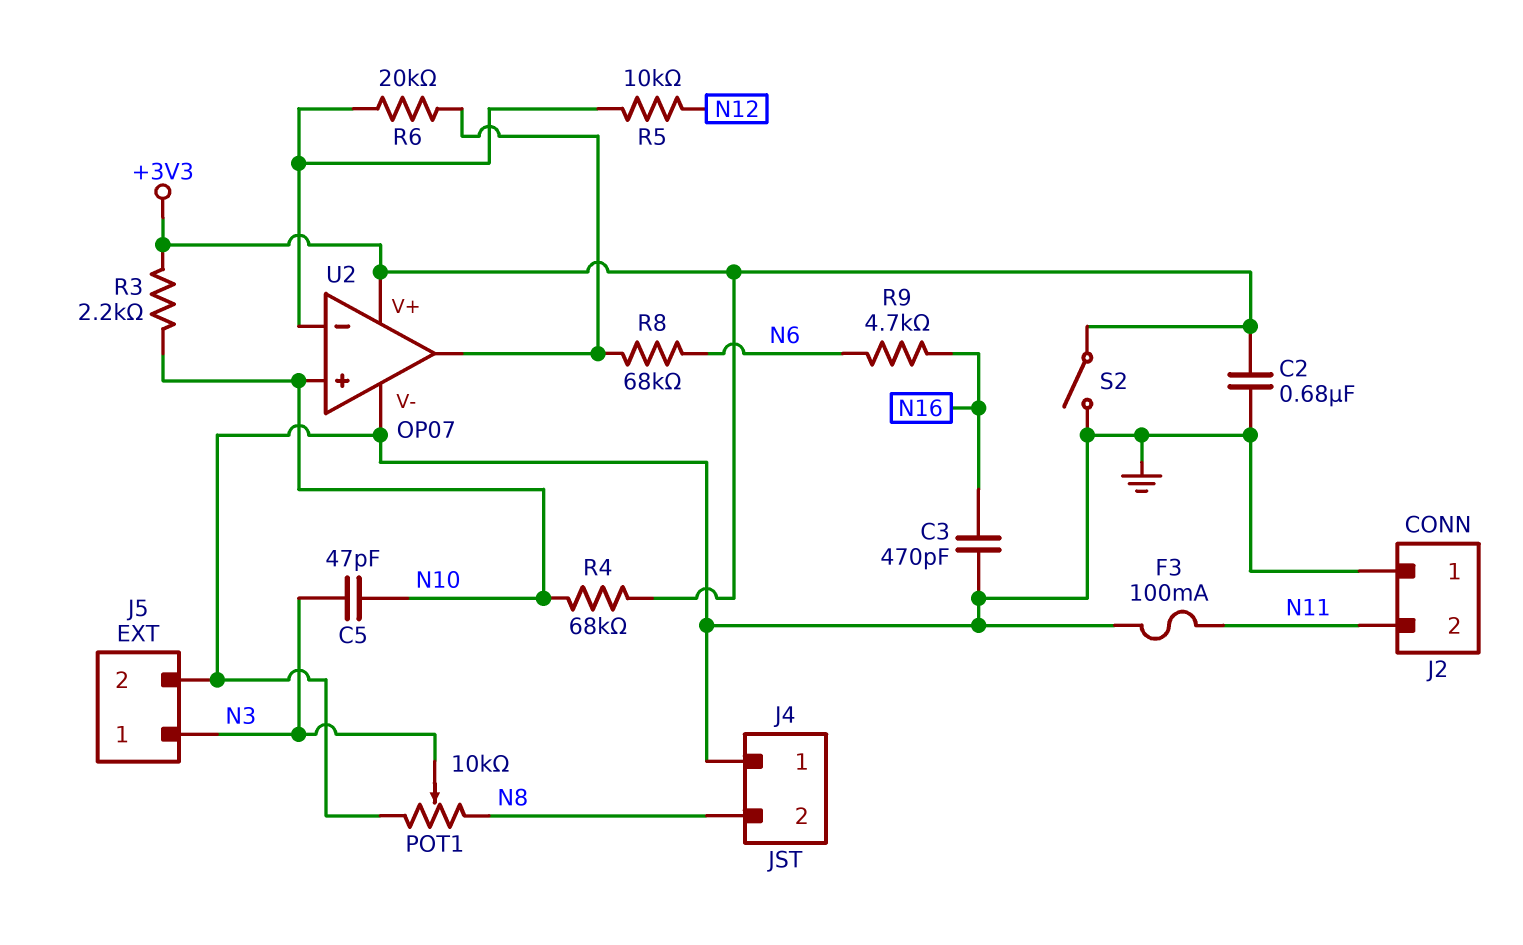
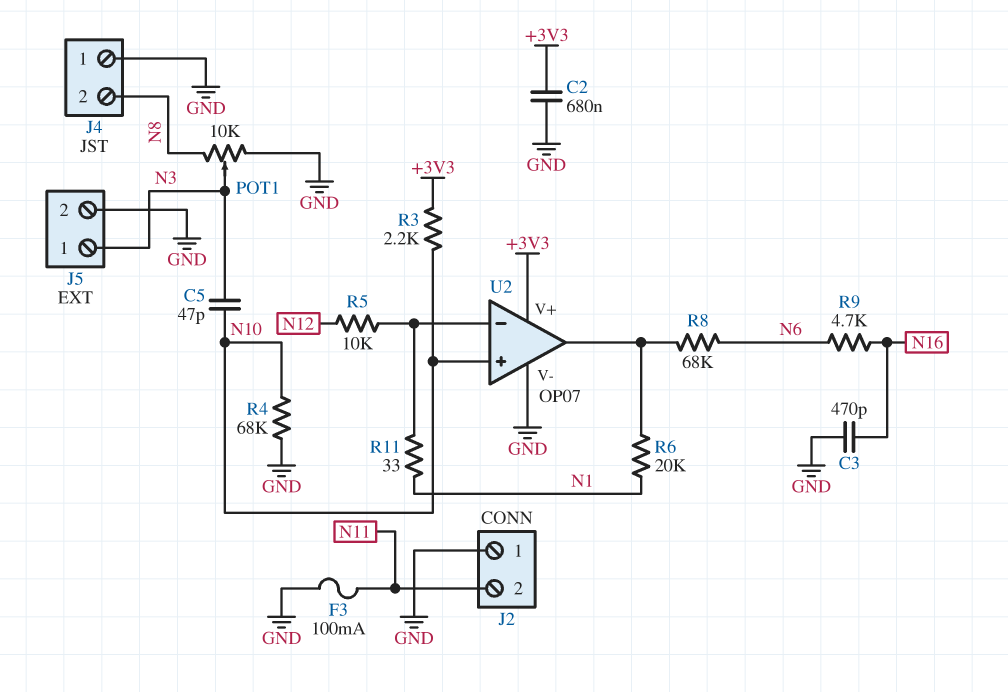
R4: 68k (+3V3, N10) -> 68k (GND, N10)
R6: 20k (U2/in-, U2/out) -> 20k (N1, U2/out)
R11: none -> 33 (N1, U2/in-)
S2: switch (+3V3, GND) -> none

